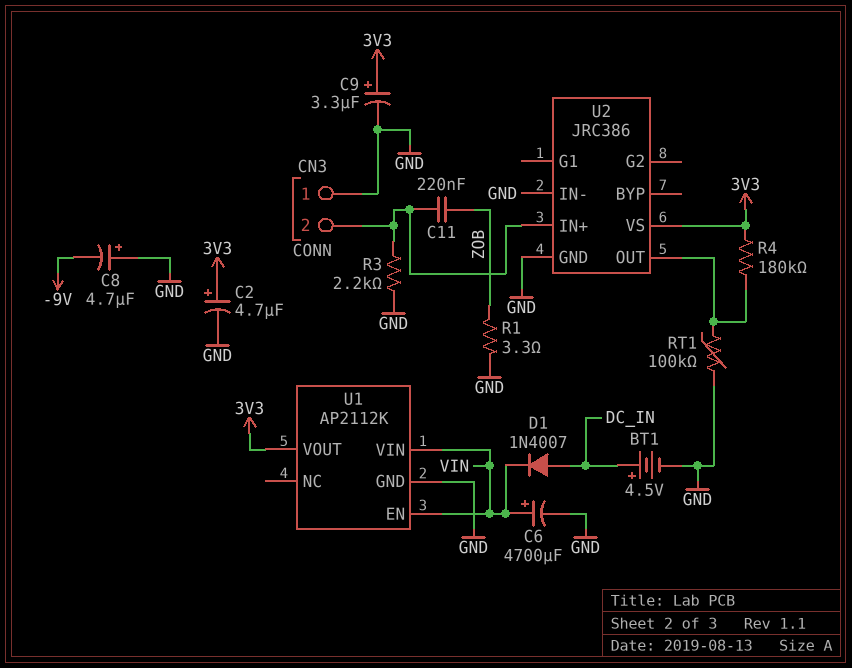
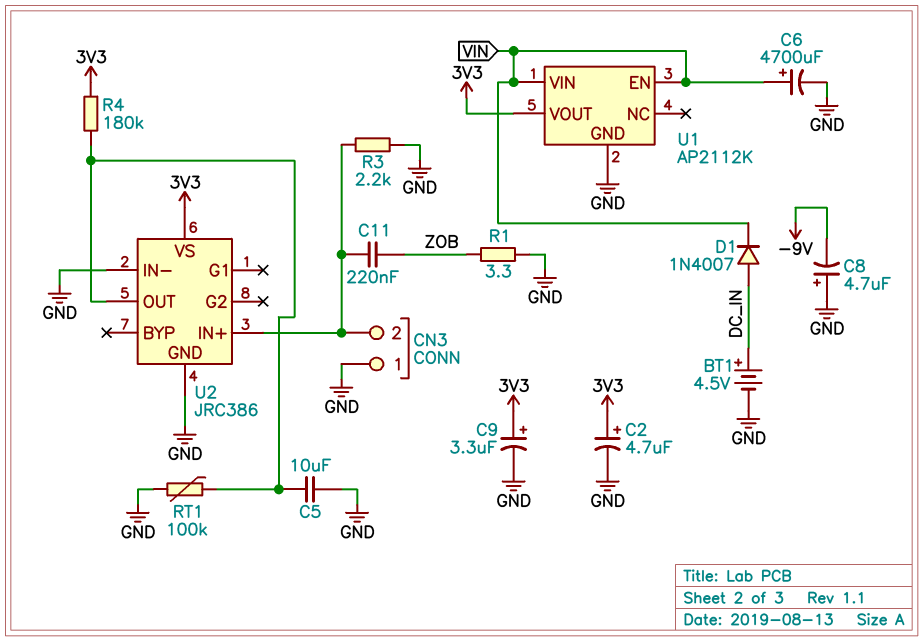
C5: none -> 10uF (GND, U2/OUT)

